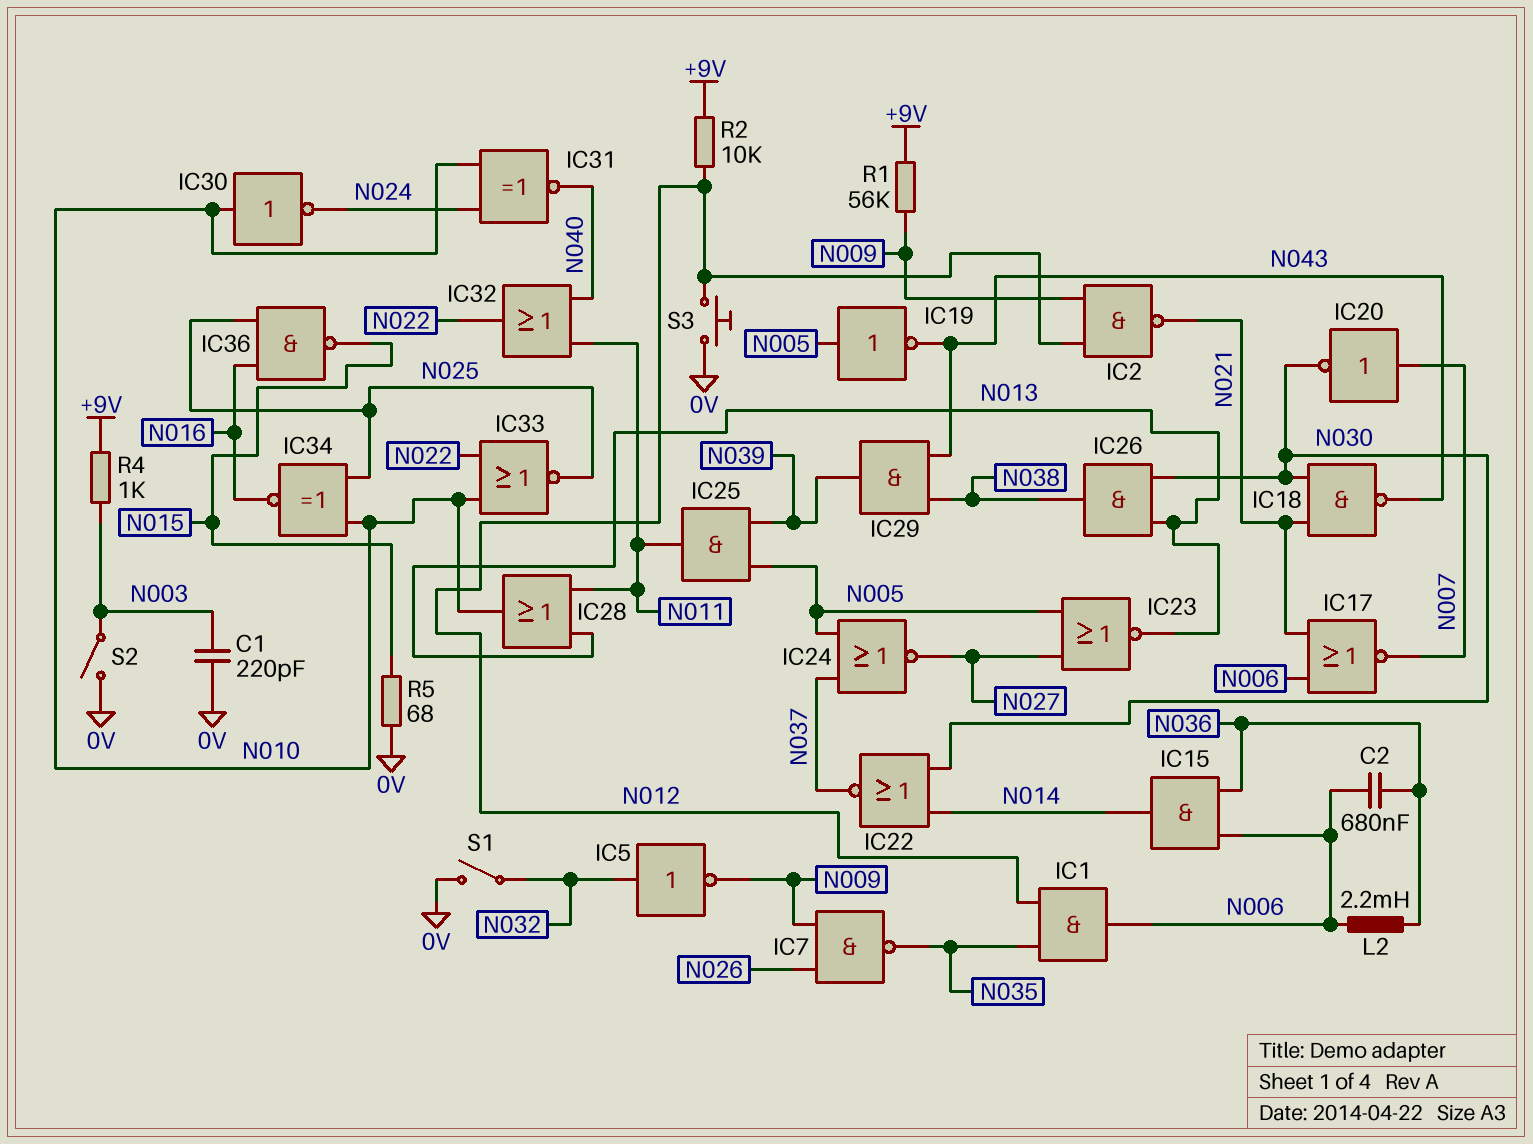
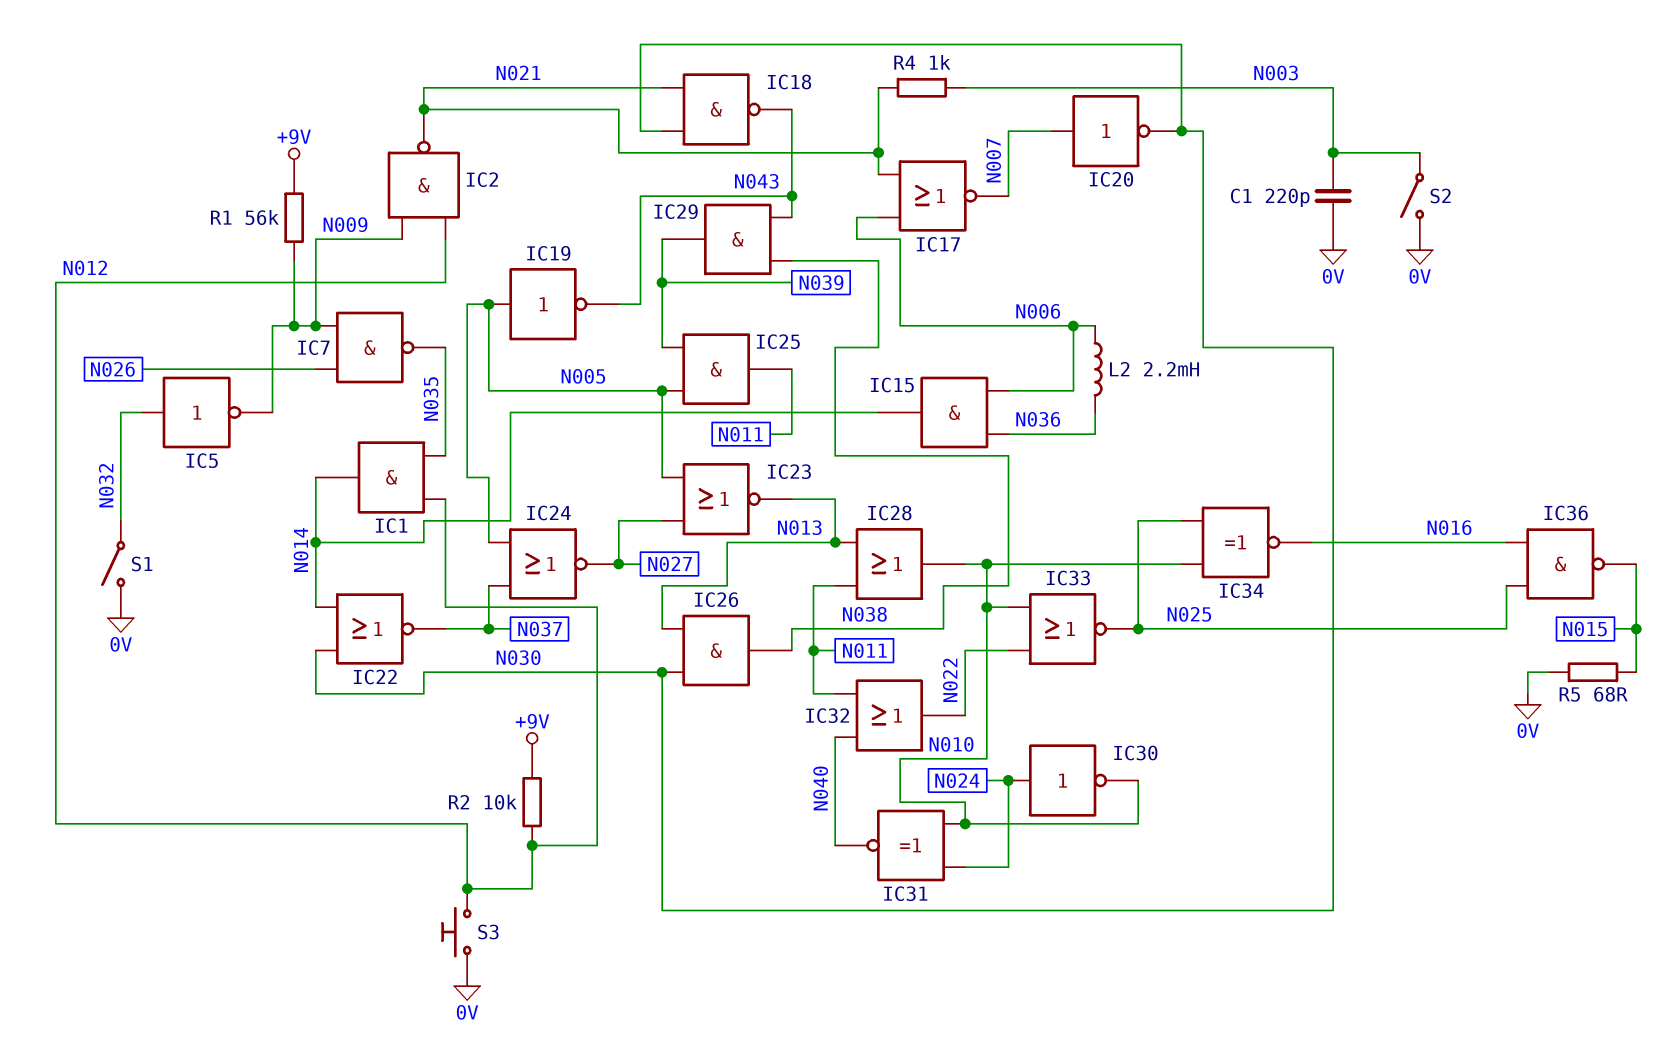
C2: 680nF (N006, N036) -> none
IC1: AND (in N012, in N035, out N006) -> AND (in N012, in N035, out N014)
IC30: NOT (in N010, out N024) -> NOT (in N024, out N010)
R4: 1k (+9V, N003) -> 1k (N003, N021)

